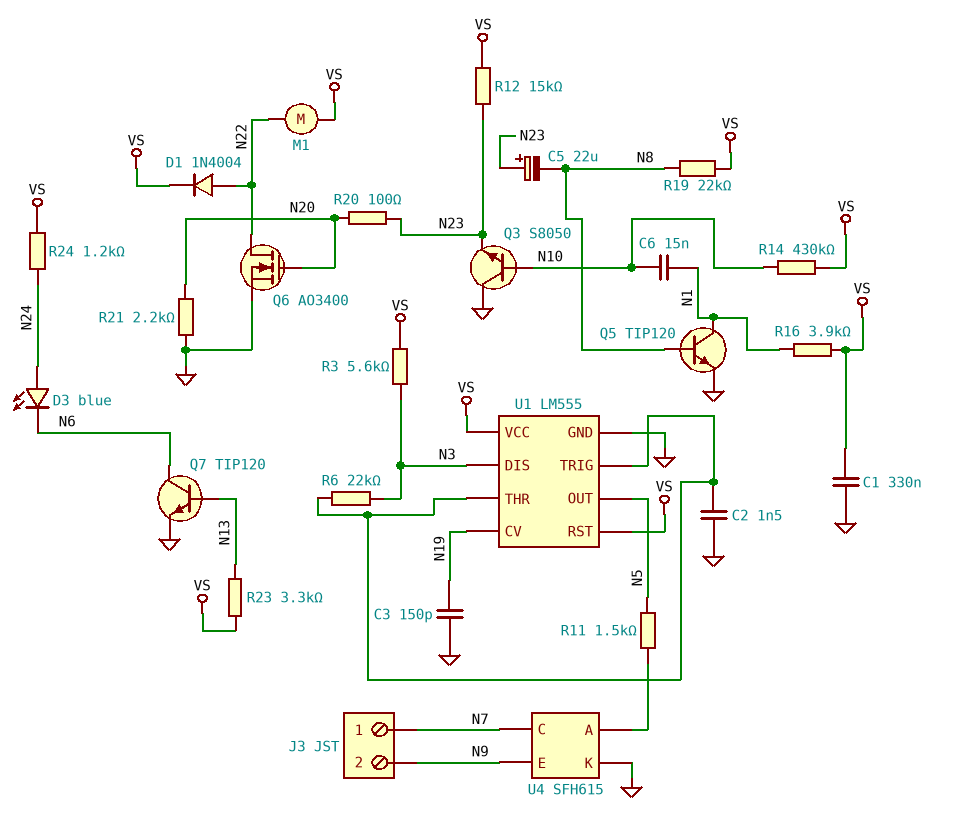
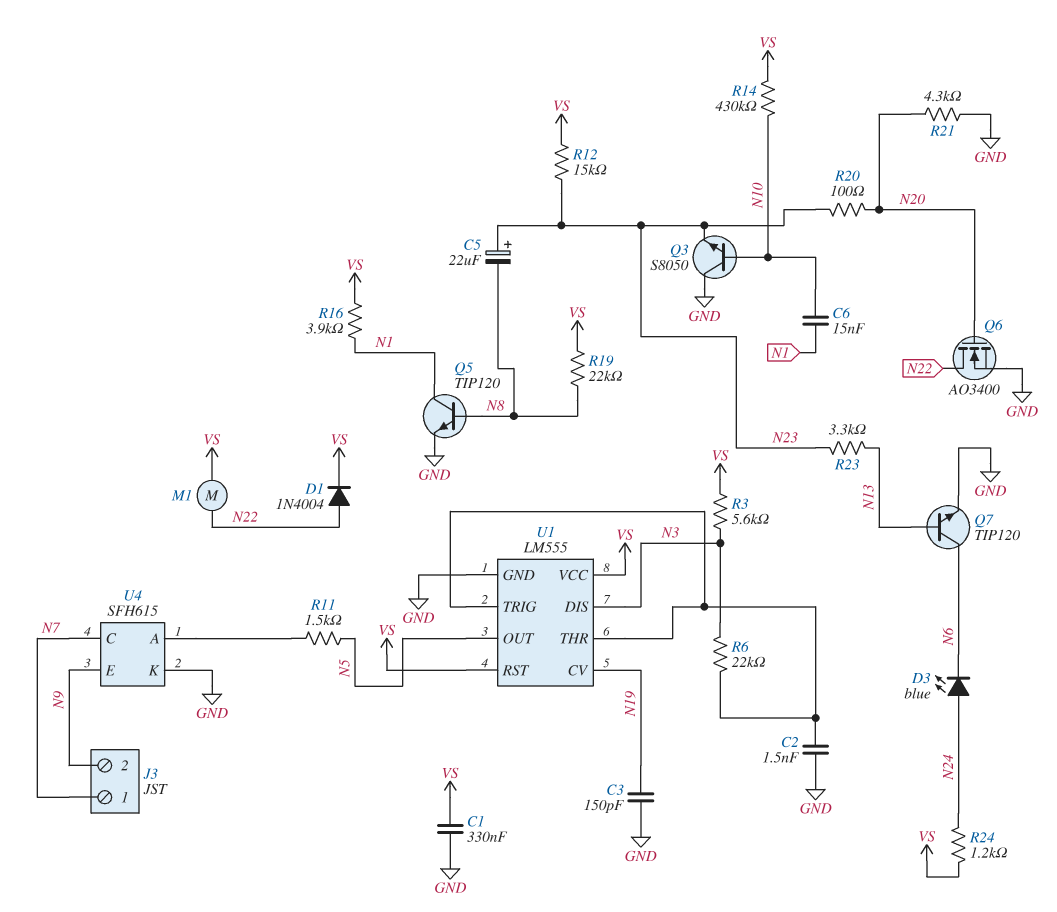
R21: 2.2k (GND, N20) -> 4.3k (GND, N20)
R23: 3.3k (N13, VS) -> 3.3k (N13, N23)

